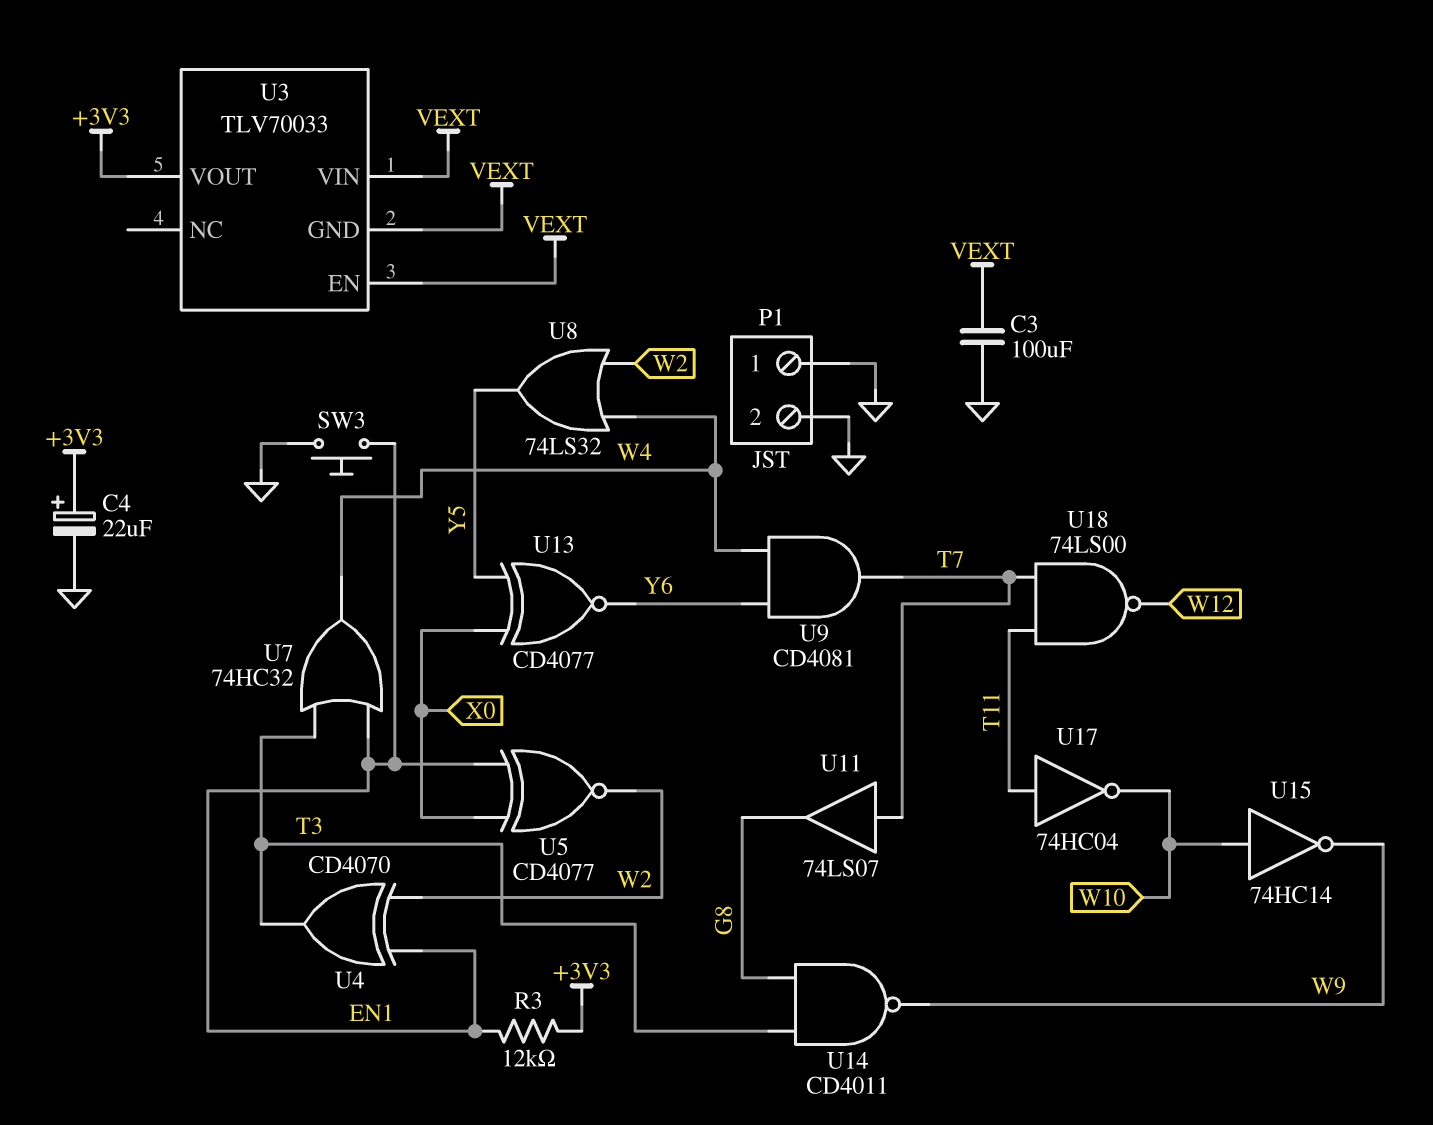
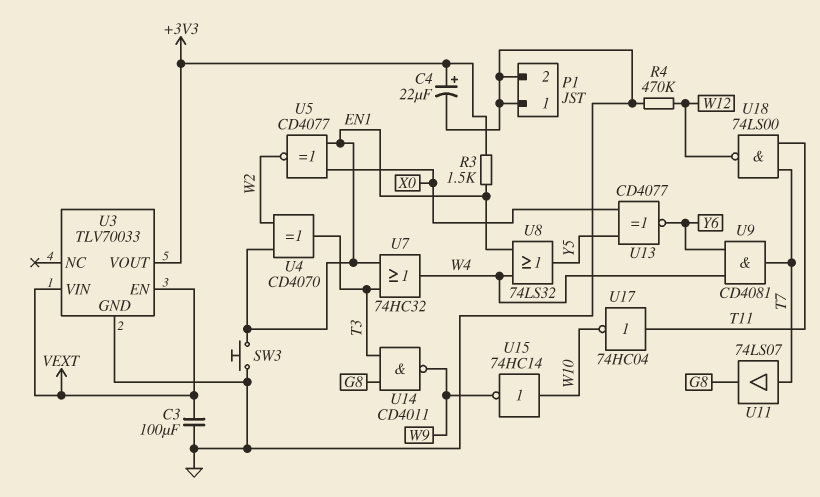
R3: 12k (+3V3, EN1) -> 1.5k (+3V3, EN1)
R4: none -> 470k (GND, W12)
U3 pin GND: VEXT -> GND
U8: OR 74LS32 (in W2, in W4, out Y5) -> OR 74LS32 (in EN1, in W4, out Y5)

